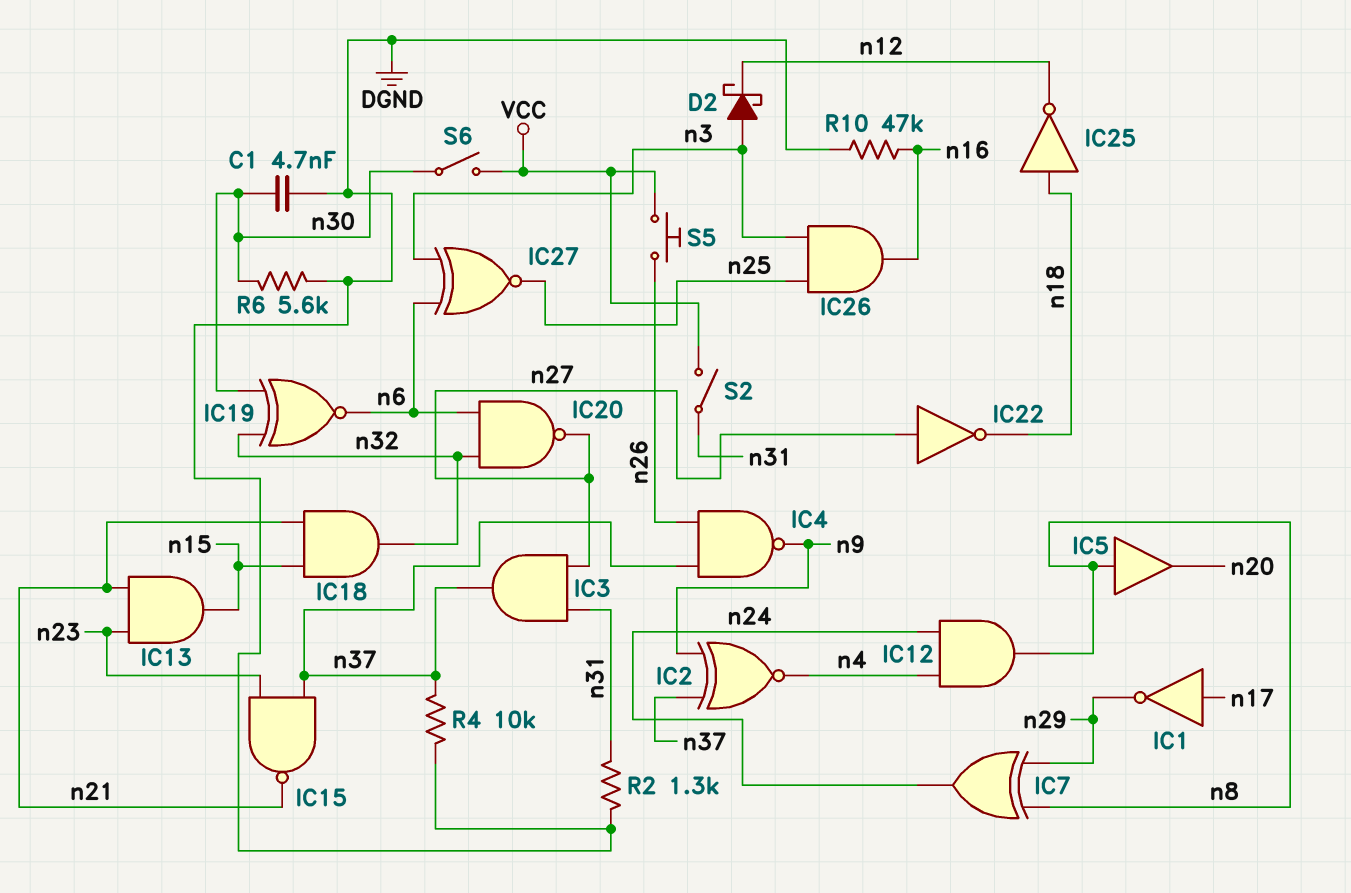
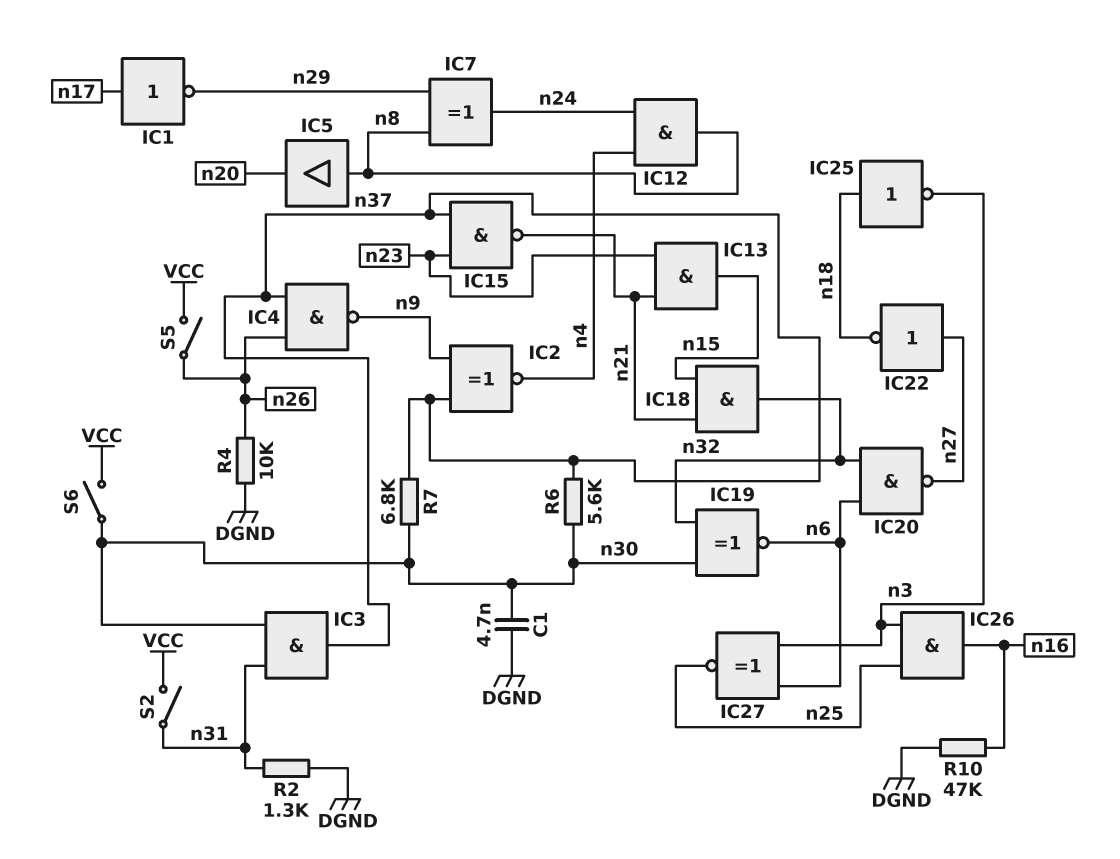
D2: schottky (A n3, K n12) -> none
IC3: AND (in n27, in n31, out n37) -> AND (in n30, in n31, out n37)
IC25: NOT (in n18, out n12) -> NOT (in n18, out n3)
R4: 10k (DGND, n37) -> 10k (DGND, n26)
R6: 5.6k (DGND, n30) -> 5.6k (n30, n37)
R7: none -> 6.8k (n30, n37)
S5: button (VCC, n26) -> switch (VCC, n26)

